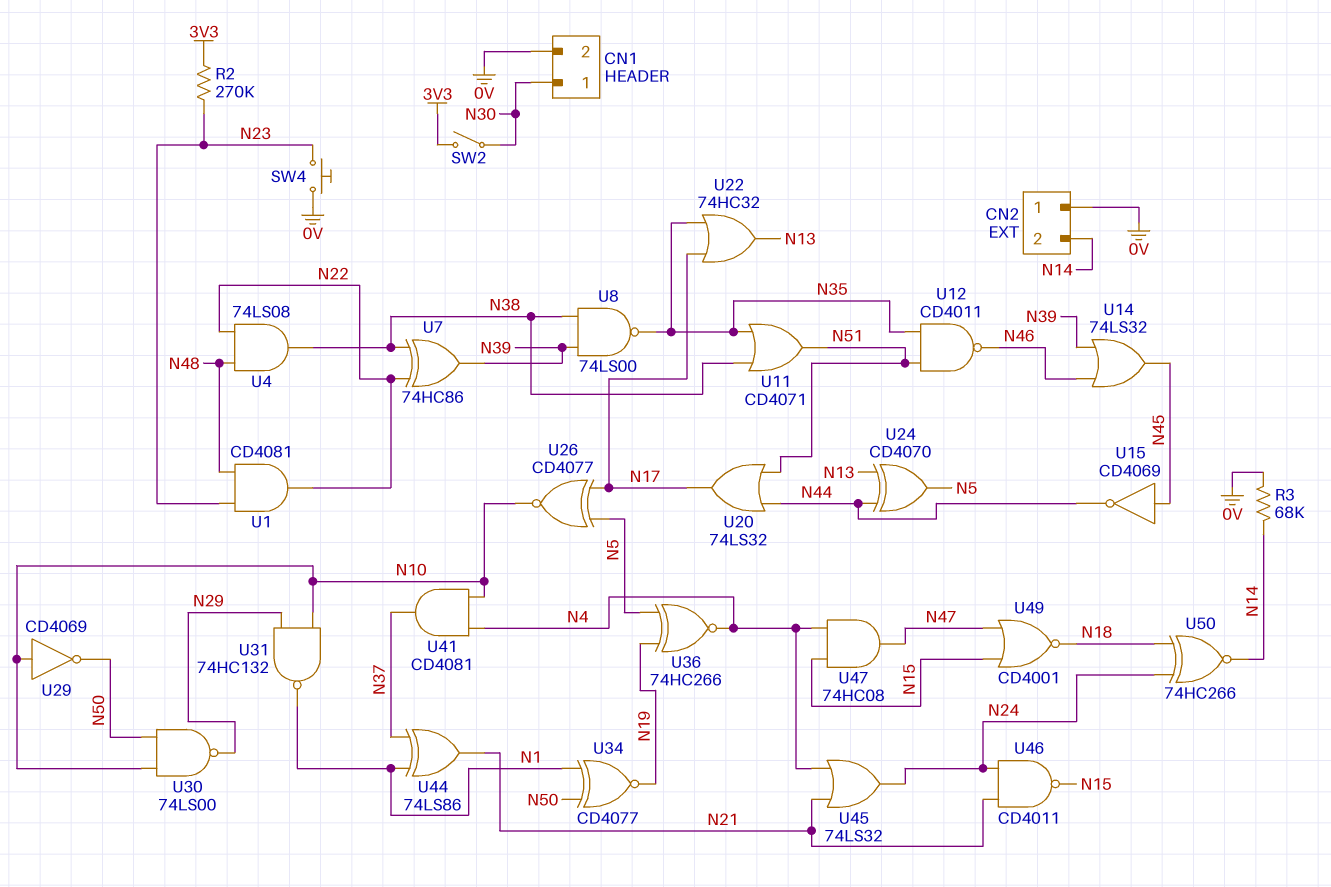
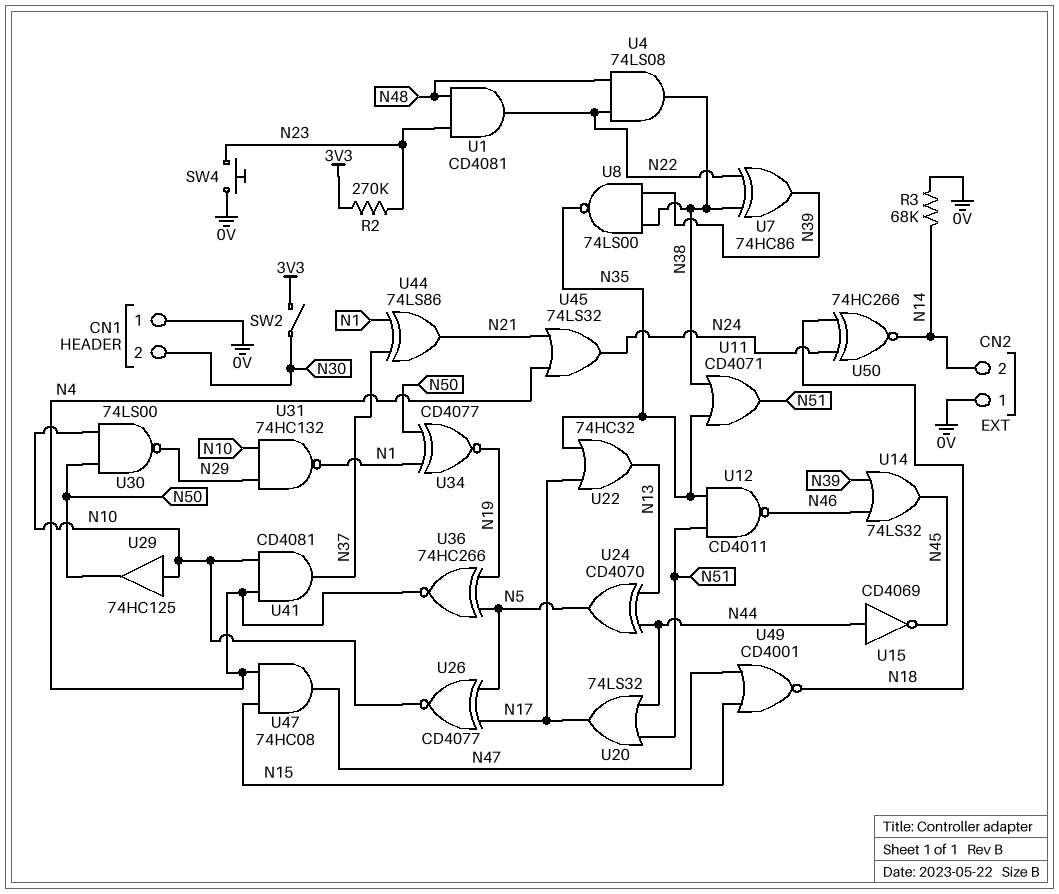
CN1 pin 1: N30 -> 0V
CN1 pin 2: 0V -> N30
U15: NOT CD4069 (in N45, out N44) -> NOT CD4069 (in N44, out N45)
U29: NOT CD4069 (in N10, out N50) -> buffer 74HC125 (in N10, out N50)
U46: NAND CD4011 (in N21, in N24, out N15) -> none

